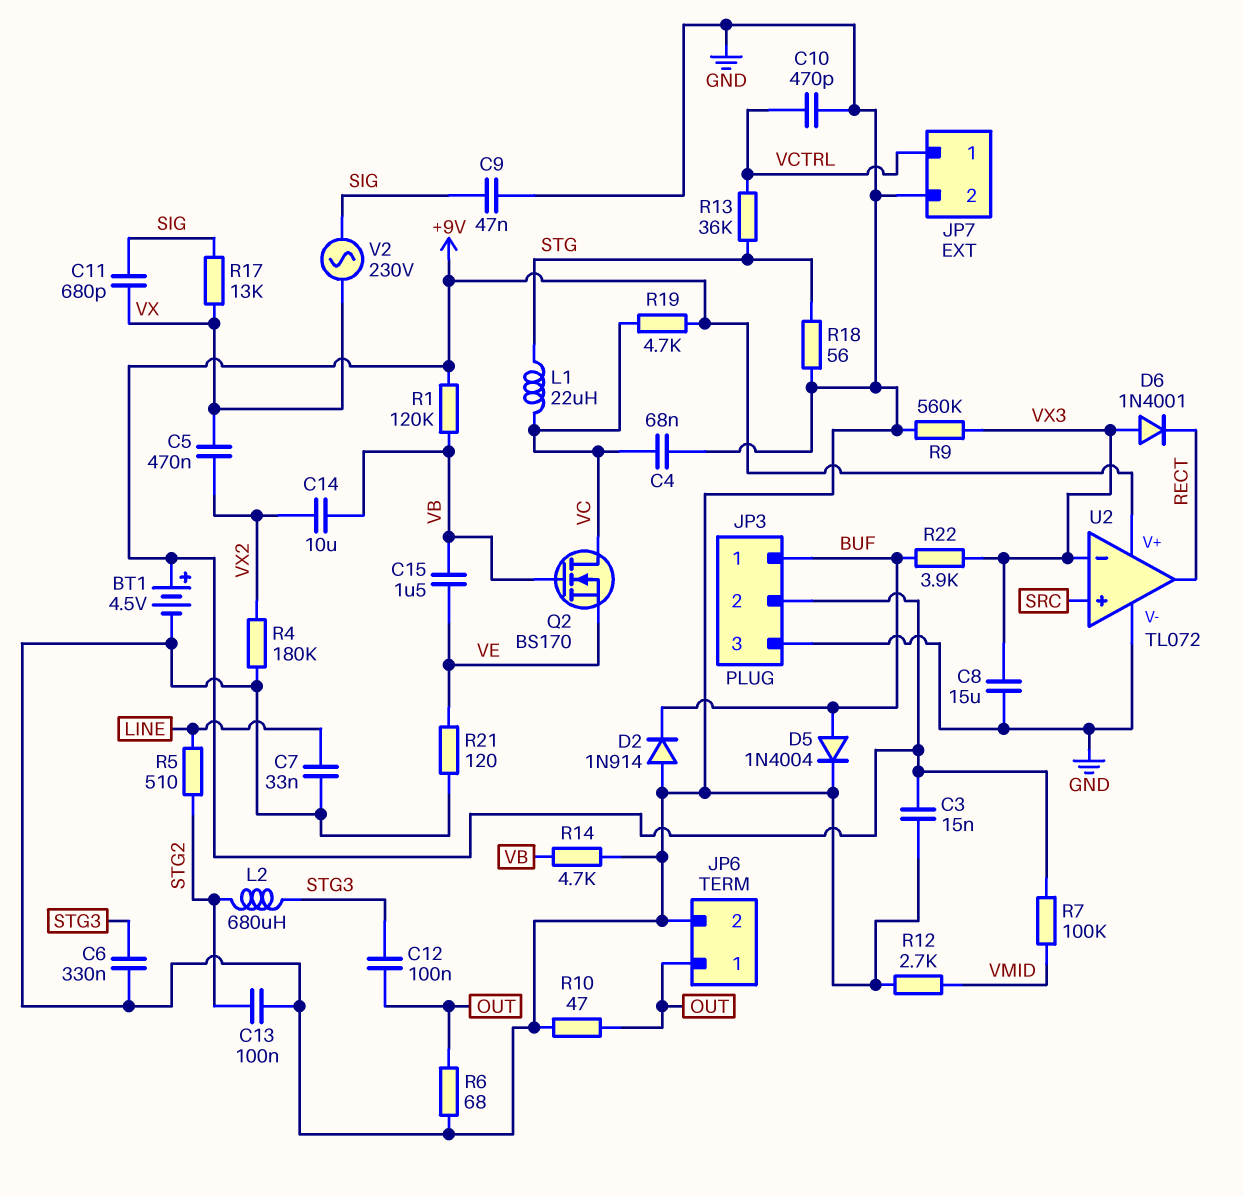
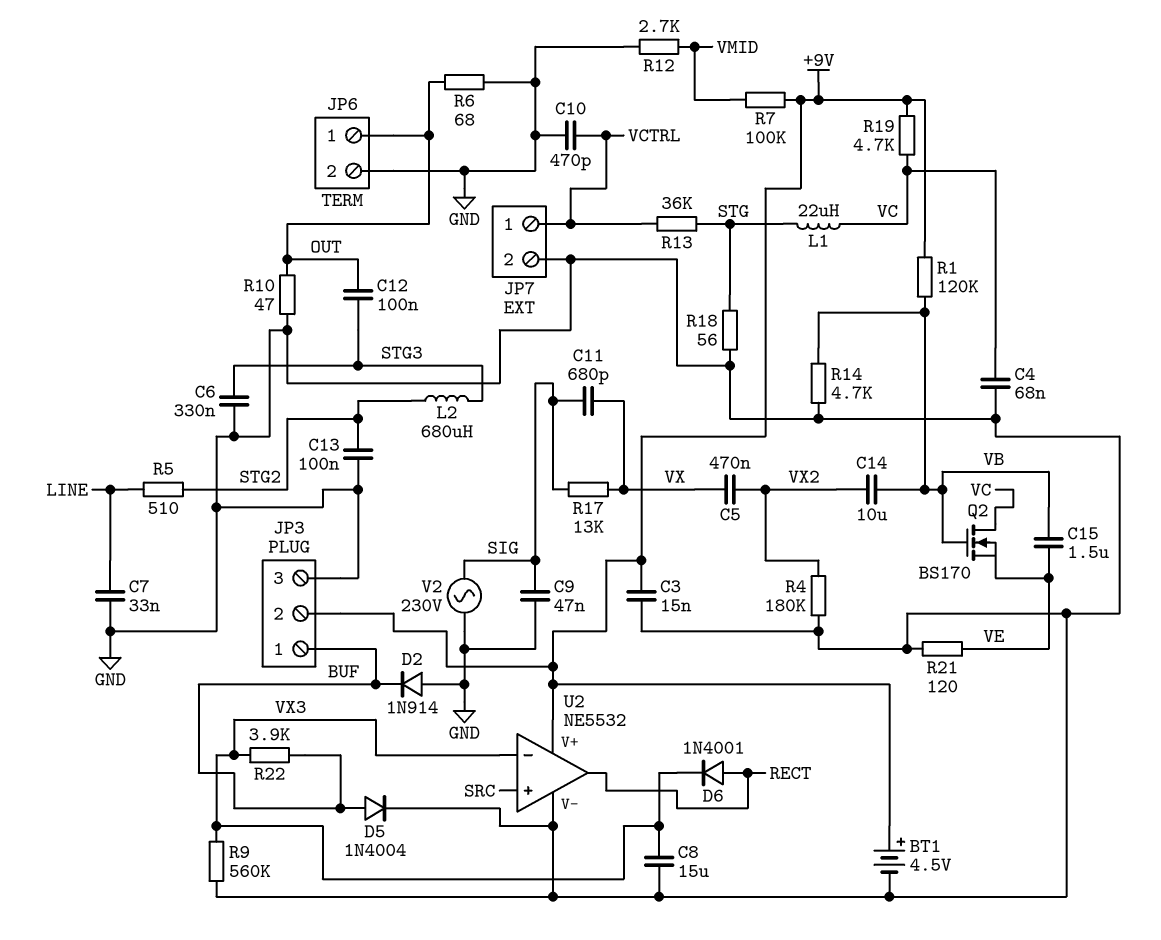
D6: diode 1N4001 (A VX3, K RECT) -> diode 1N4001 (A RECT, K VX3)
U2: TL072 -> NE5532
V2: AC 230V (SIG, VX) -> AC 230V (GND, SIG)

